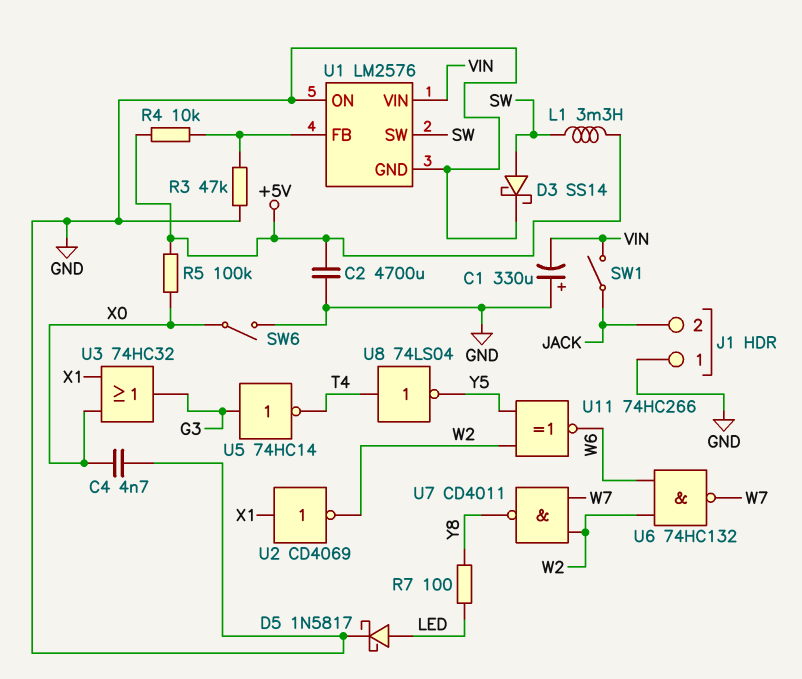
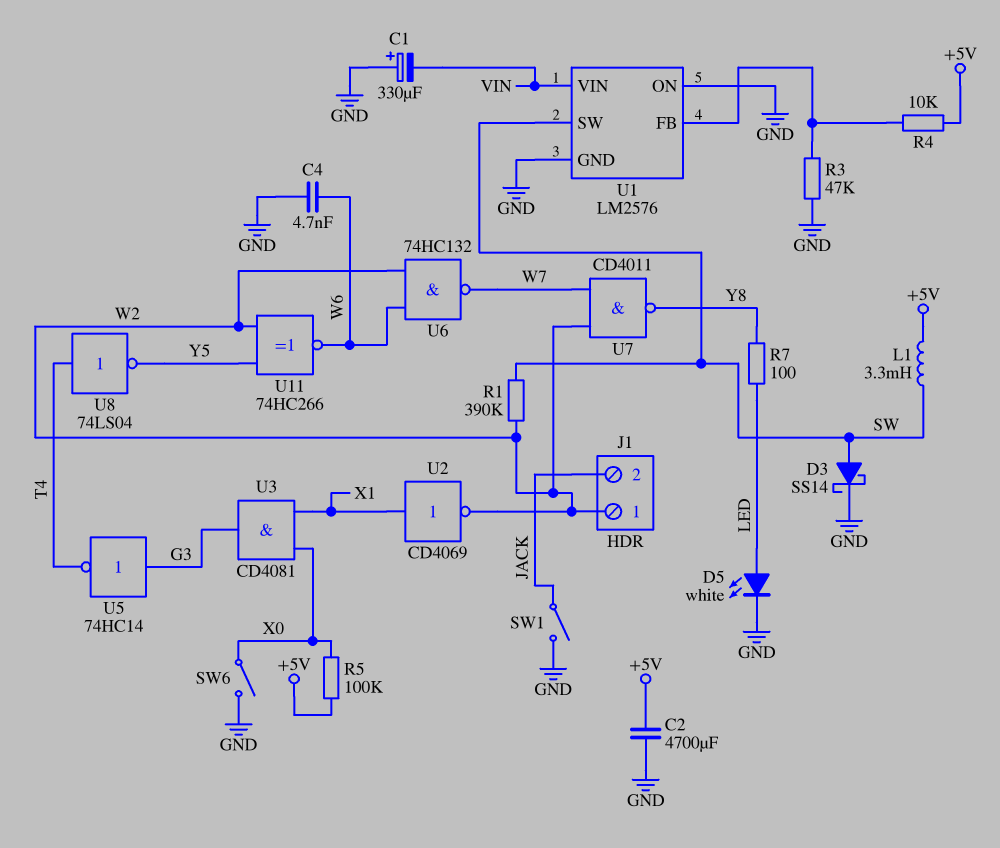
C4: 4.7nF (GND, X0) -> 4.7nF (GND, W6)
D5: schottky 1N5817 (A LED, K GND) -> LED white (A LED, K GND)
J1 pin 1: GND -> W2
R1: none -> 390k (SW, W2)
SW1: switch (JACK, VIN) -> switch (GND, JACK)
U3: OR 74HC32 (in X0, in X1, out G3) -> AND CD4081 (in X0, in X1, out G3)

